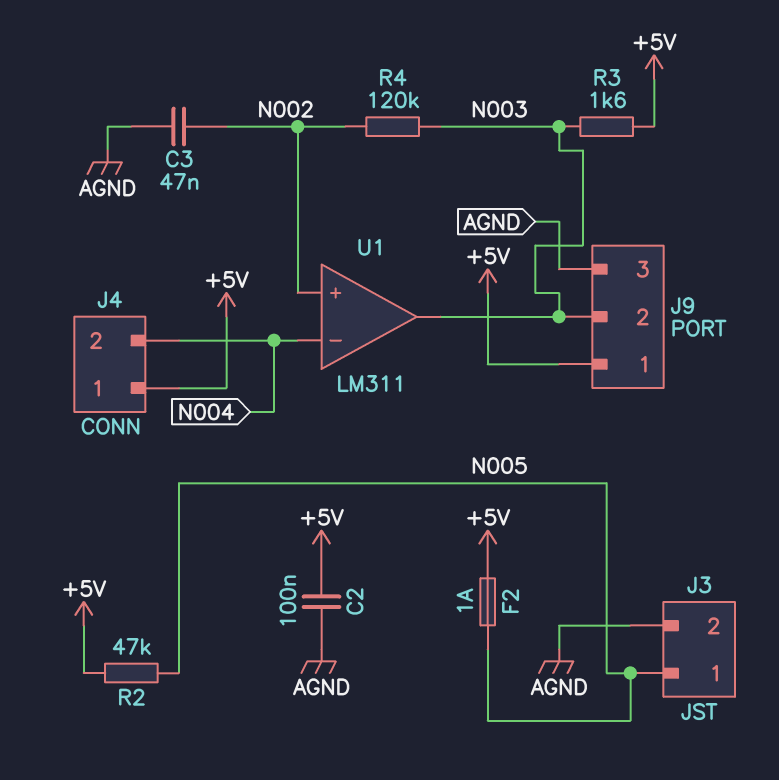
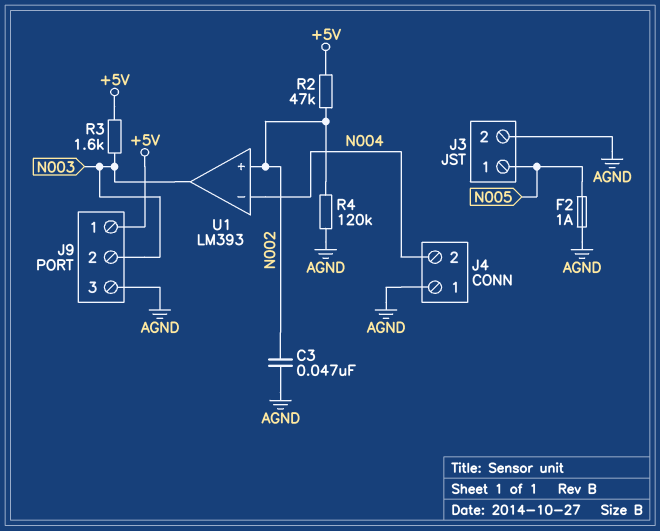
C2: 100nF (+5V, AGND) -> none
F2: 1A (+5V, N005) -> 1A (AGND, N005)
J4 pin 1: +5V -> AGND
R2: 47k (+5V, N005) -> 47k (+5V, N002)
R4: 120k (N002, N003) -> 120k (AGND, N002)
U1: LM311 -> LM393

